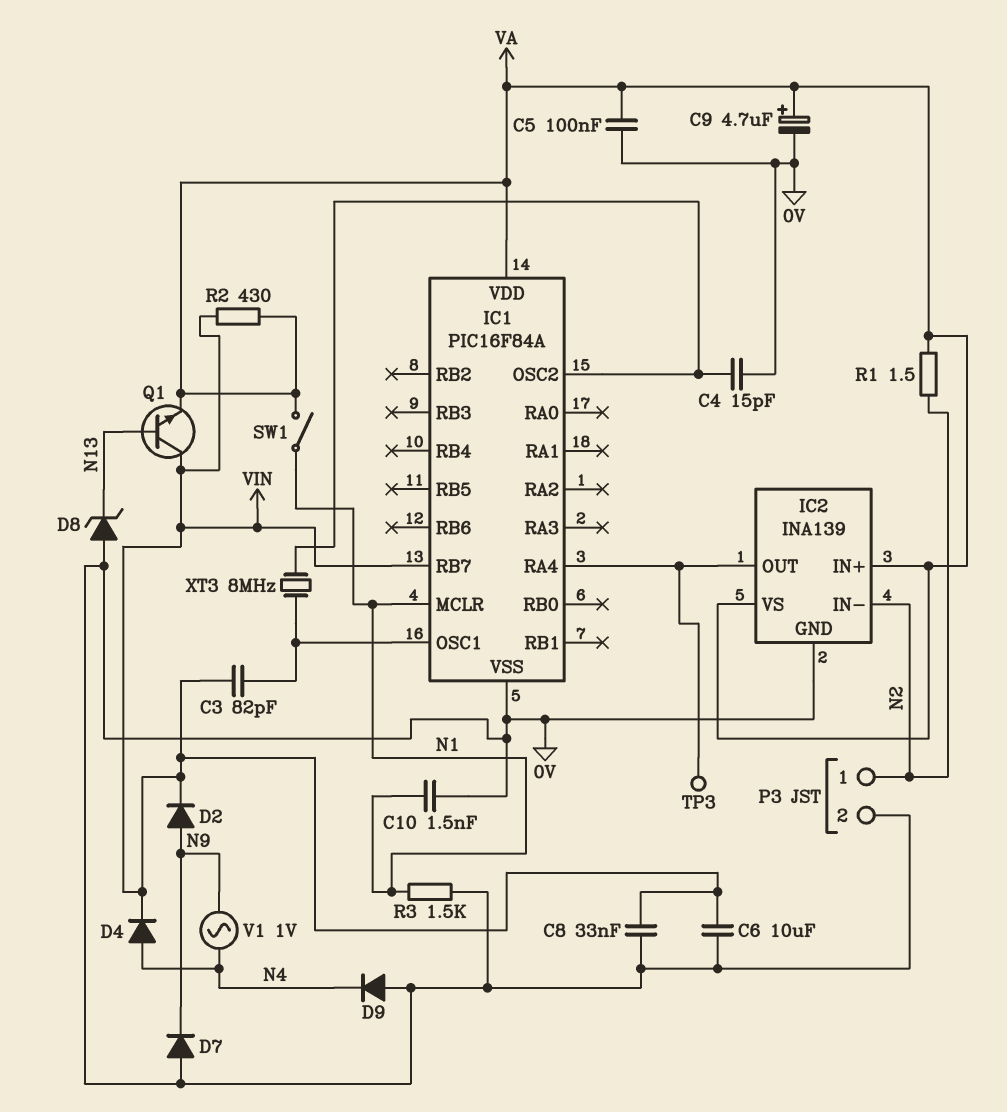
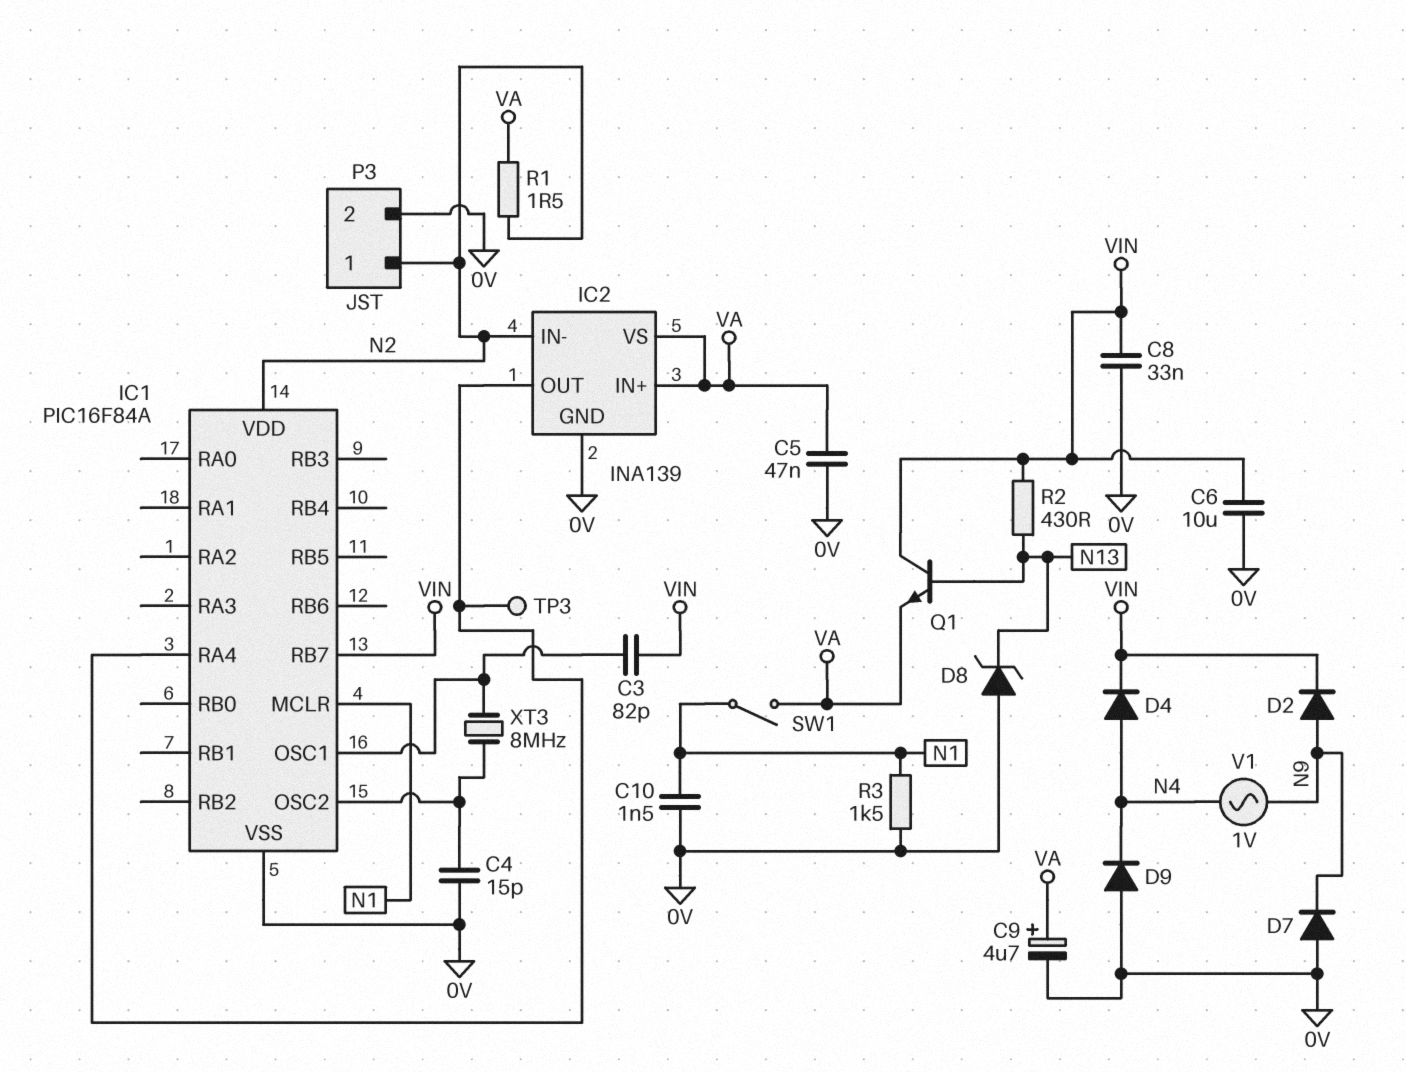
C5: 100nF (0V, VA) -> 47nF (0V, VA)
IC1 pin VDD: VA -> N2
R2: 430 (VA, VIN) -> 430 (N13, VIN)

